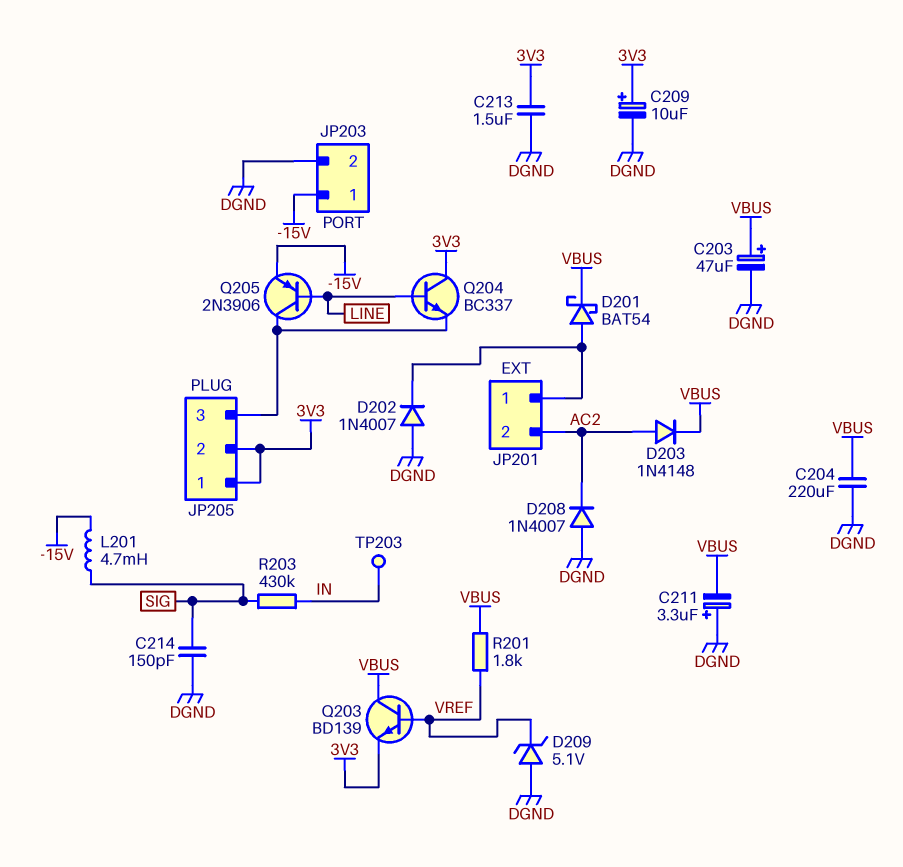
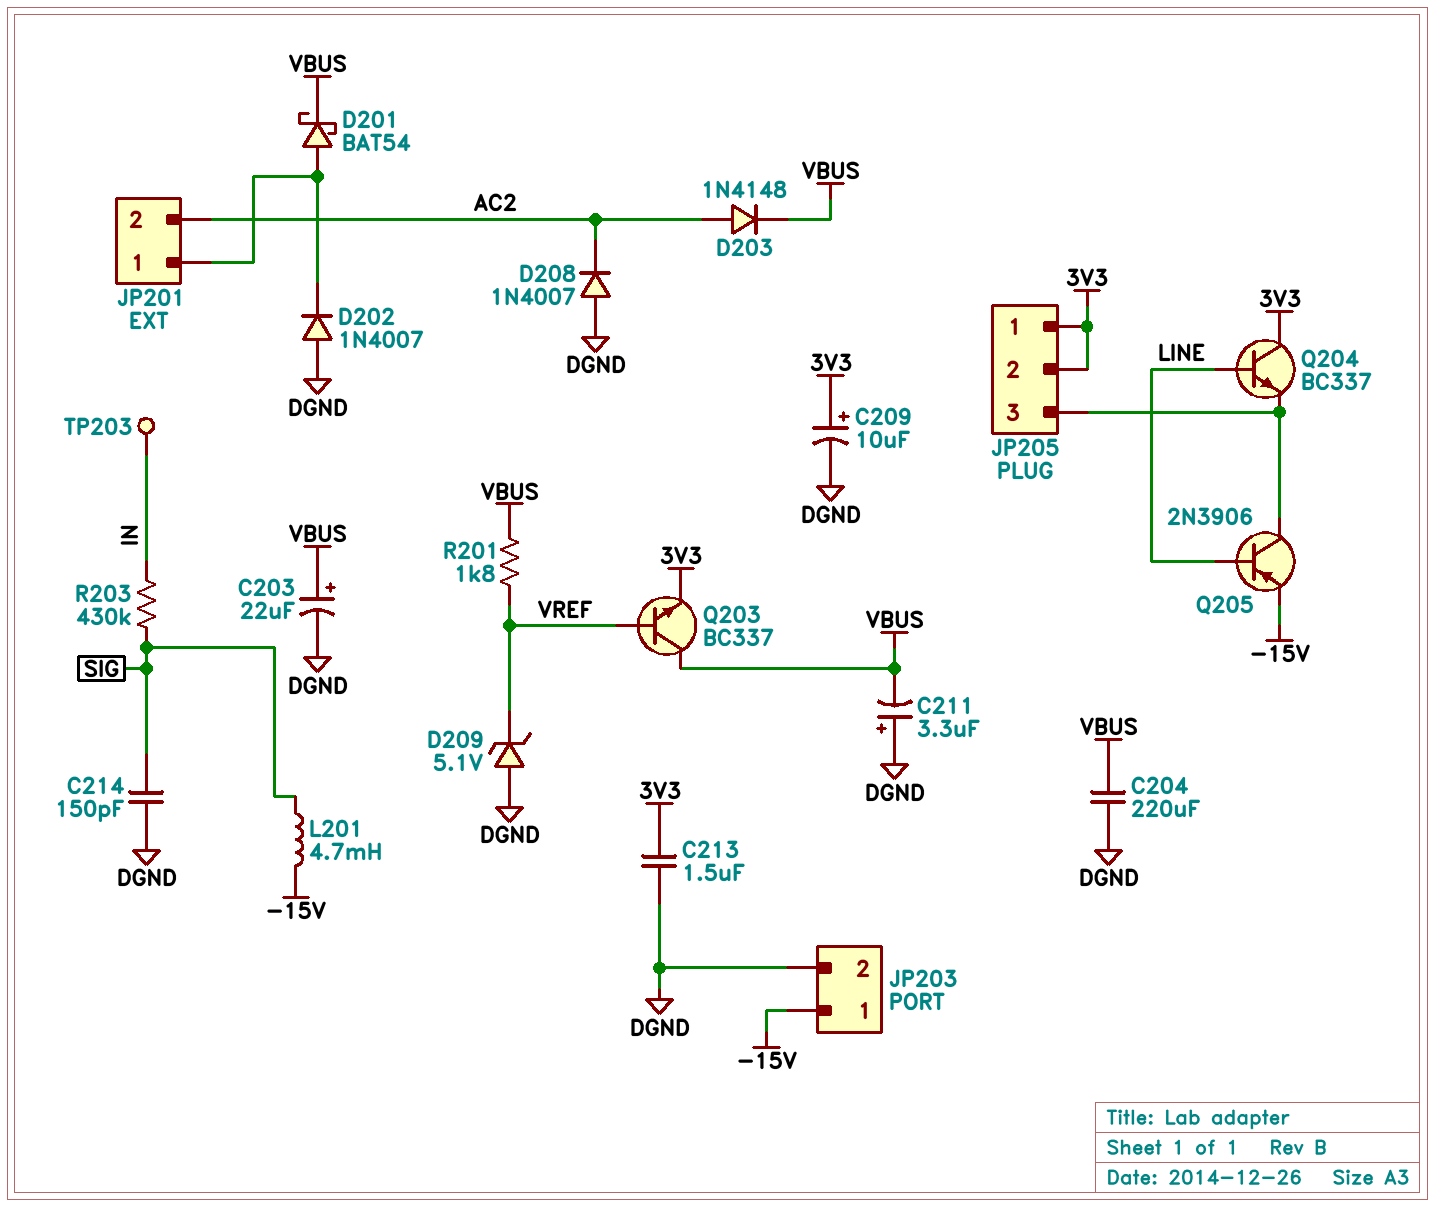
C203: 47uF (plus VBUS, minus DGND) -> 22uF (plus VBUS, minus DGND)
Q203: NPN BD139 (B VREF, C VBUS, E 3V3) -> NPN BC337 (B VREF, C VBUS, E 3V3)

